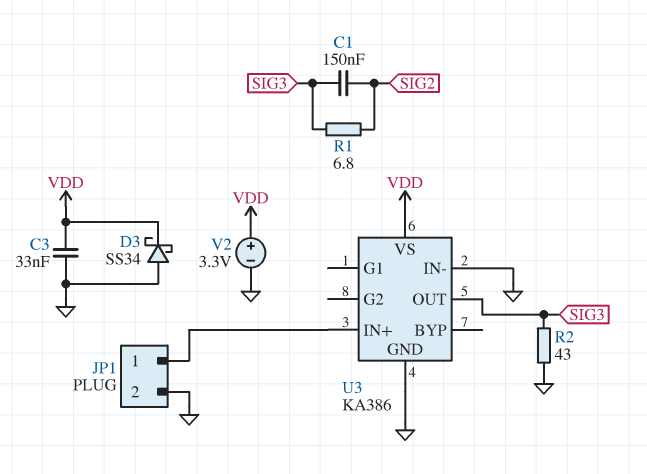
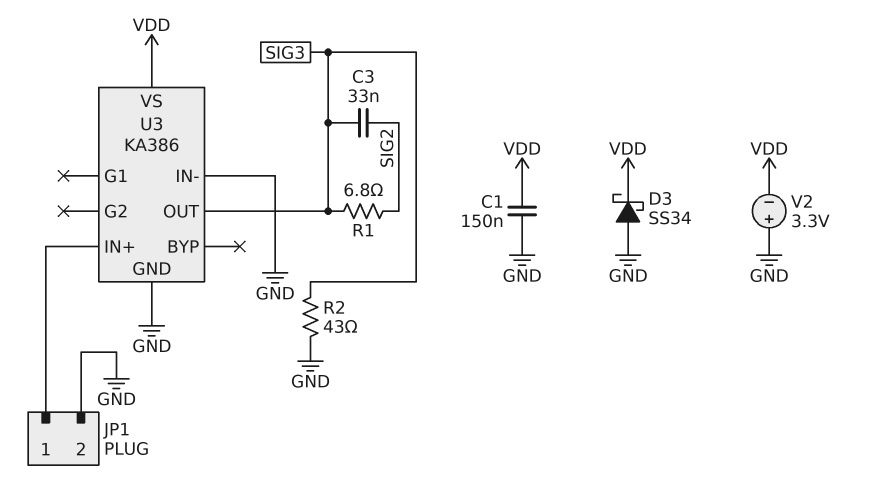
C1: 150nF (SIG2, SIG3) -> 150nF (GND, VDD)
C3: 33nF (GND, VDD) -> 33nF (SIG2, SIG3)
V2: 3.3V (plus VDD, minus GND) -> 3.3V (plus GND, minus VDD)

